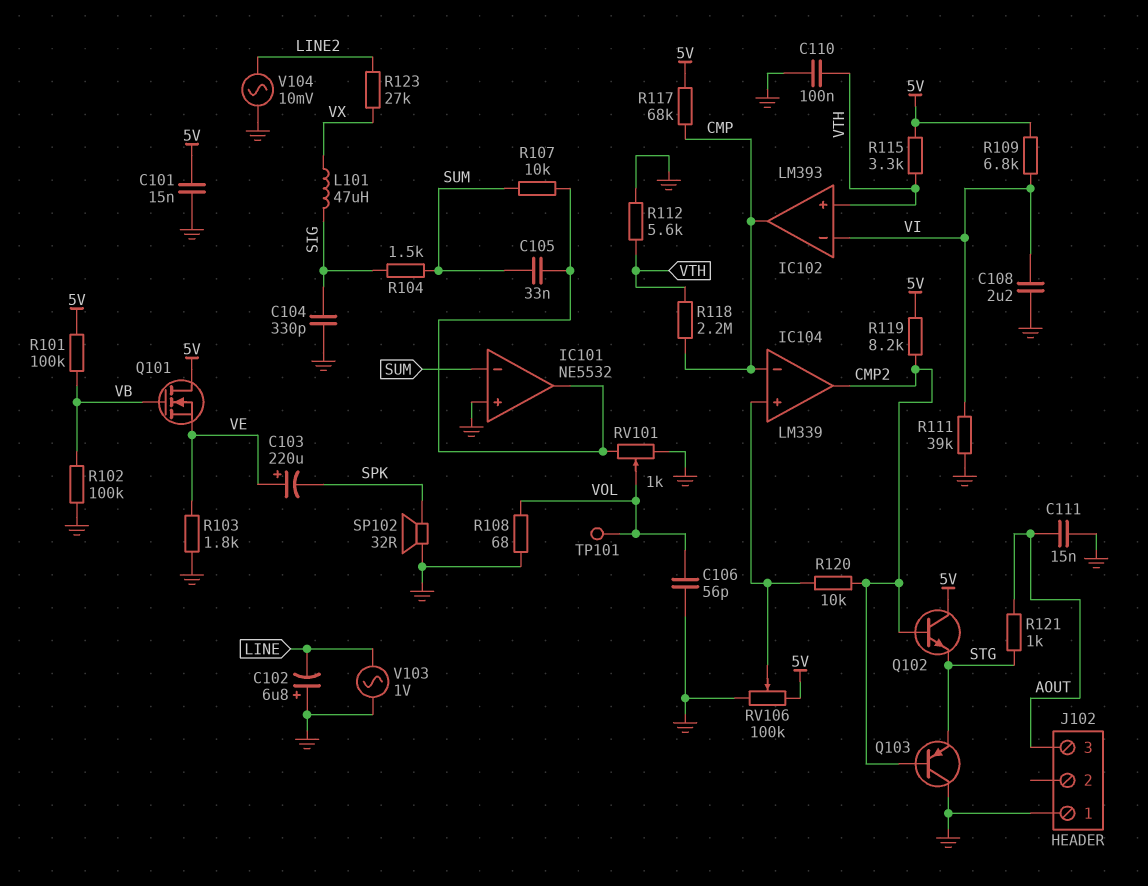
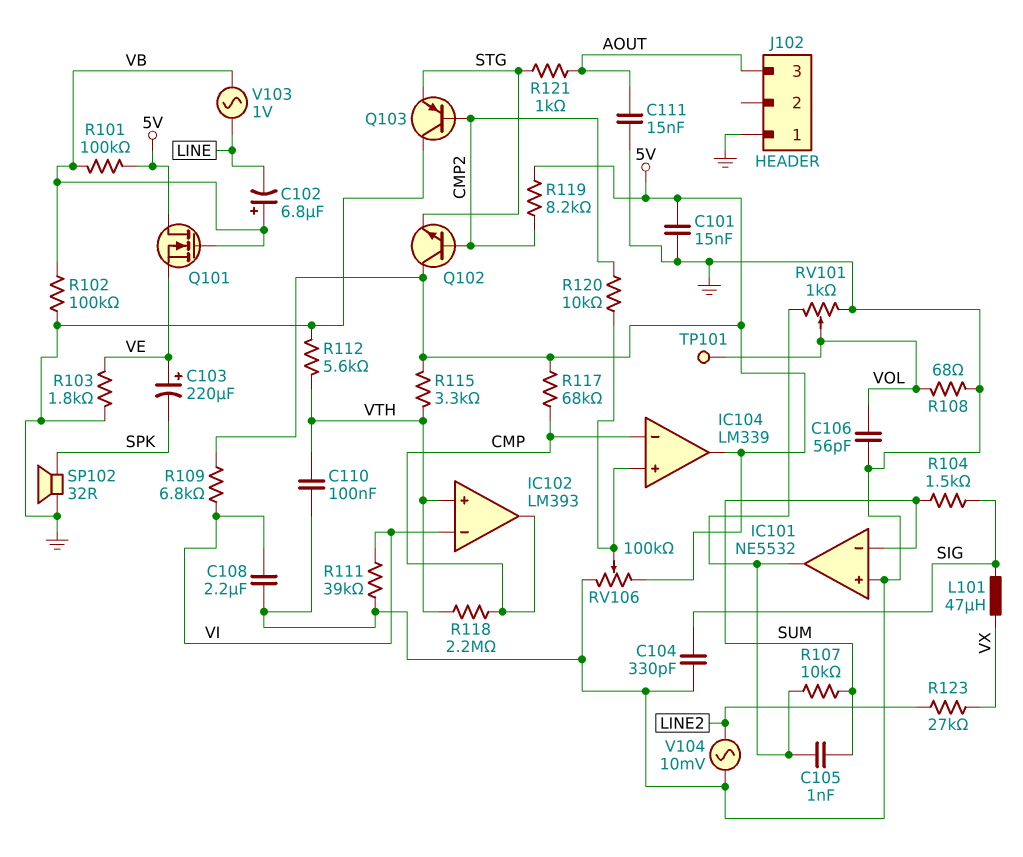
C102: 6.8uF (plus GND, minus LINE) -> 6.8uF (plus VB, minus LINE)
C105: 33nF (IC101/out, SUM) -> 1nF (IC101/out, SUM)
IC104 pin out: CMP2 -> 5V
V103: AC 1V (GND, LINE) -> AC 1V (LINE, VB)

